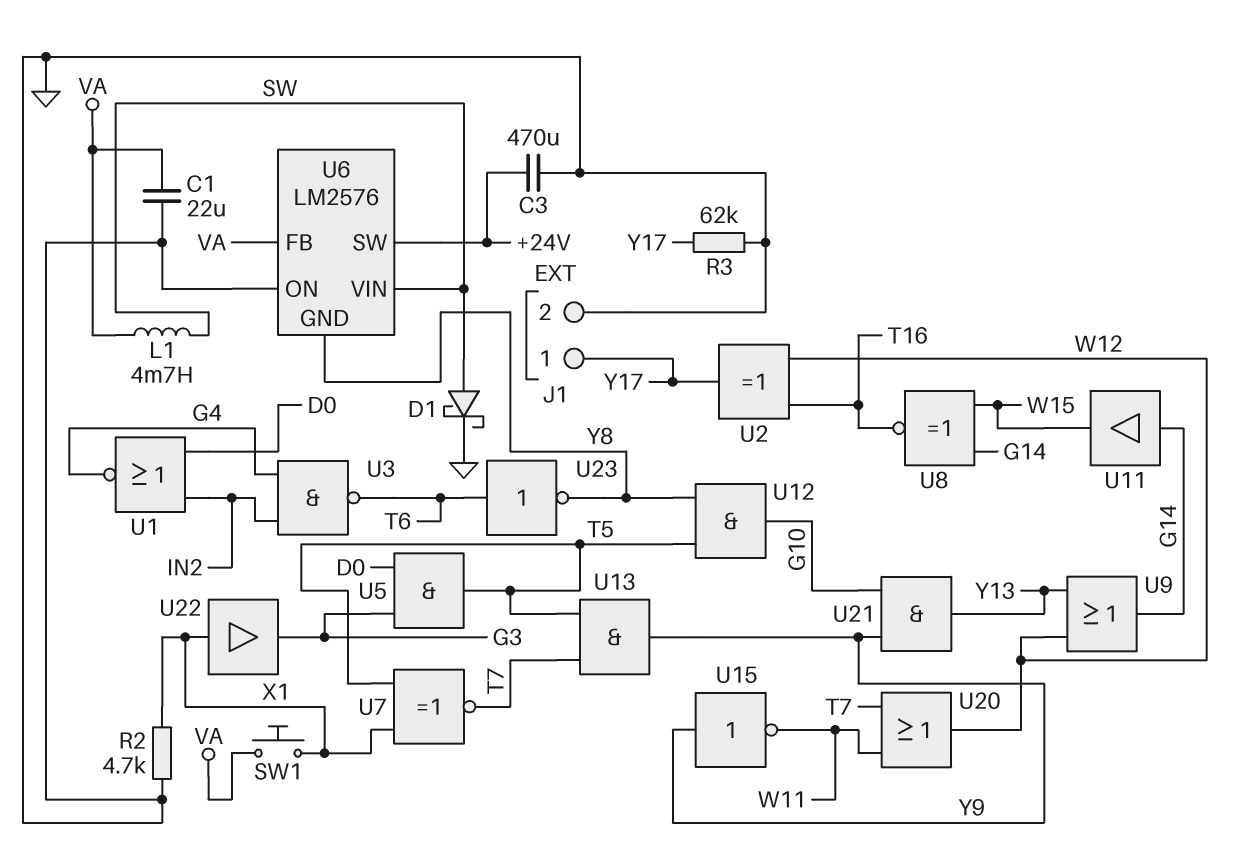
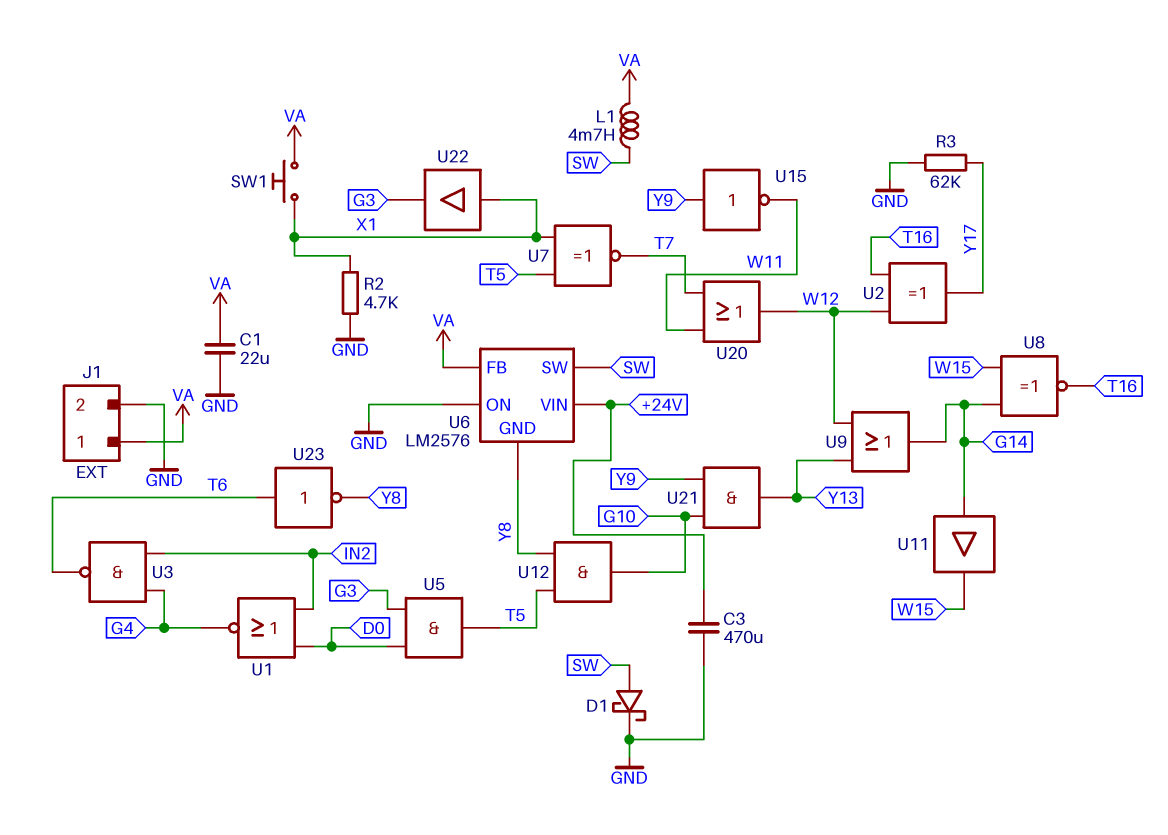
J1 pin 1: Y17 -> VA
U6 pin SW: +24V -> SW
U6 pin VIN: SW -> +24V
U13: AND (in T5, in T7, out Y9) -> none

